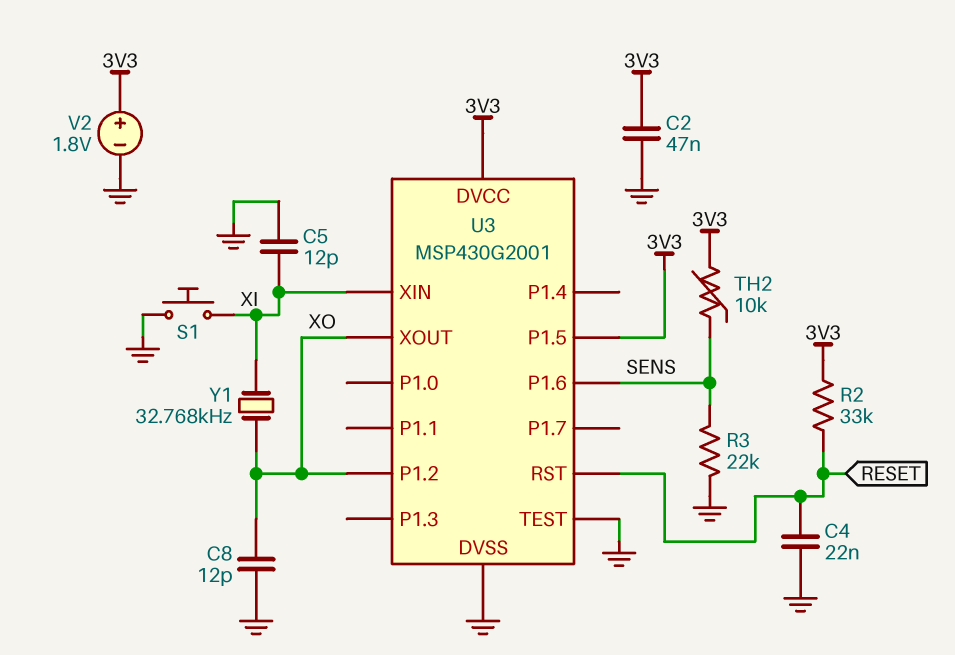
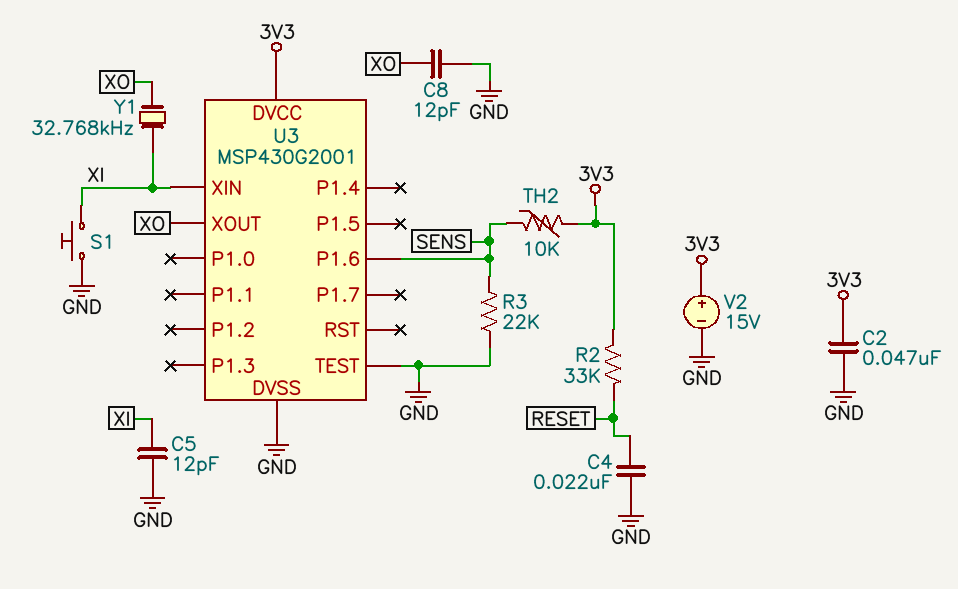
U3 pin P1.2: XO -> none
U3 pin P1.5: 3V3 -> none
U3 pin RST: RESET -> none
V2: 1.8V (plus 3V3, minus GND) -> 15V (plus 3V3, minus GND)

